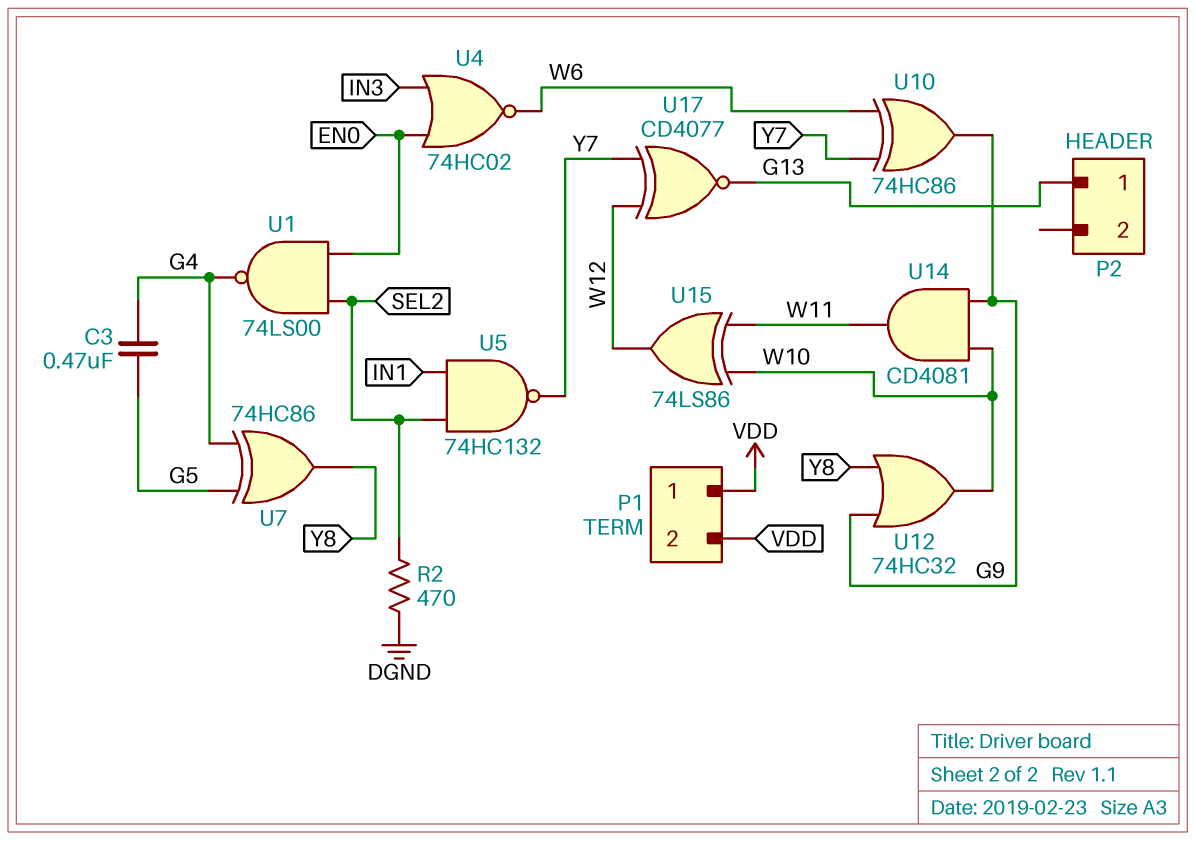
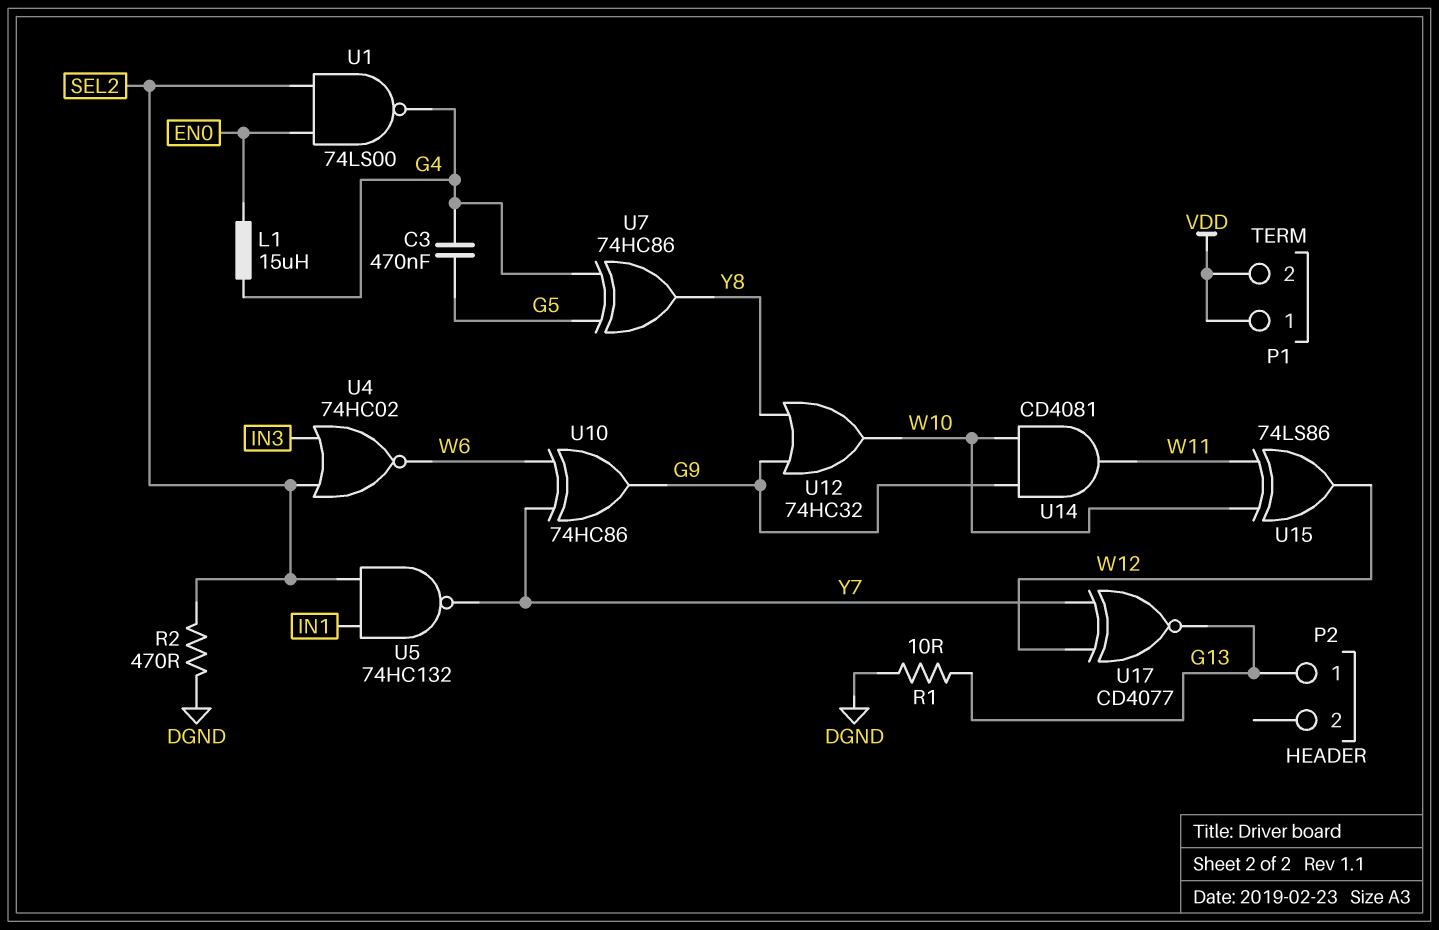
L1: none -> 15uH (EN0, G4)
R1: none -> 10 (DGND, G13)
U4: NOR 74HC02 (in EN0, in IN3, out W6) -> NOR 74HC02 (in IN3, in SEL2, out W6)

